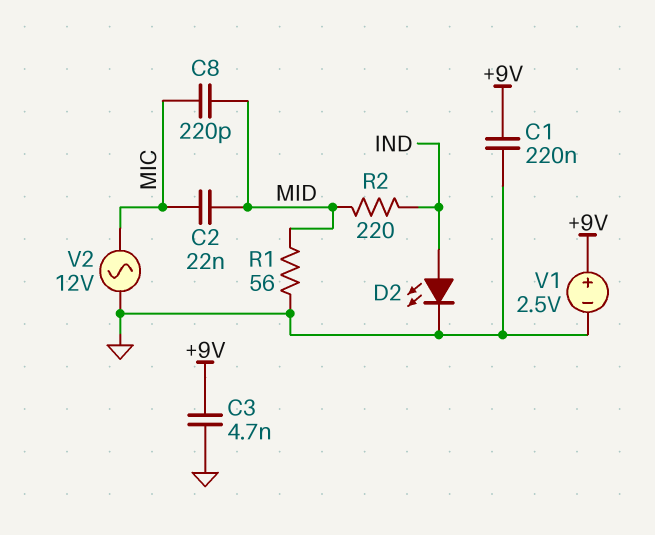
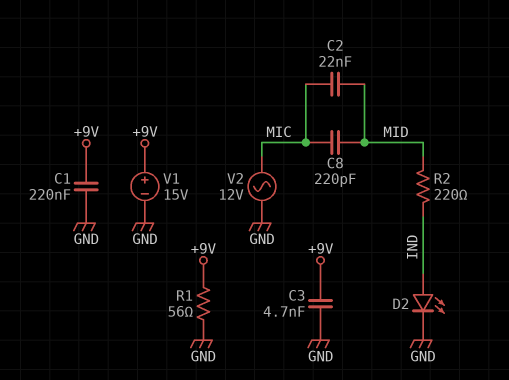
R1: 56 (GND, MID) -> 56 (+9V, GND)
V1: 2.5V (plus +9V, minus GND) -> 15V (plus +9V, minus GND)

